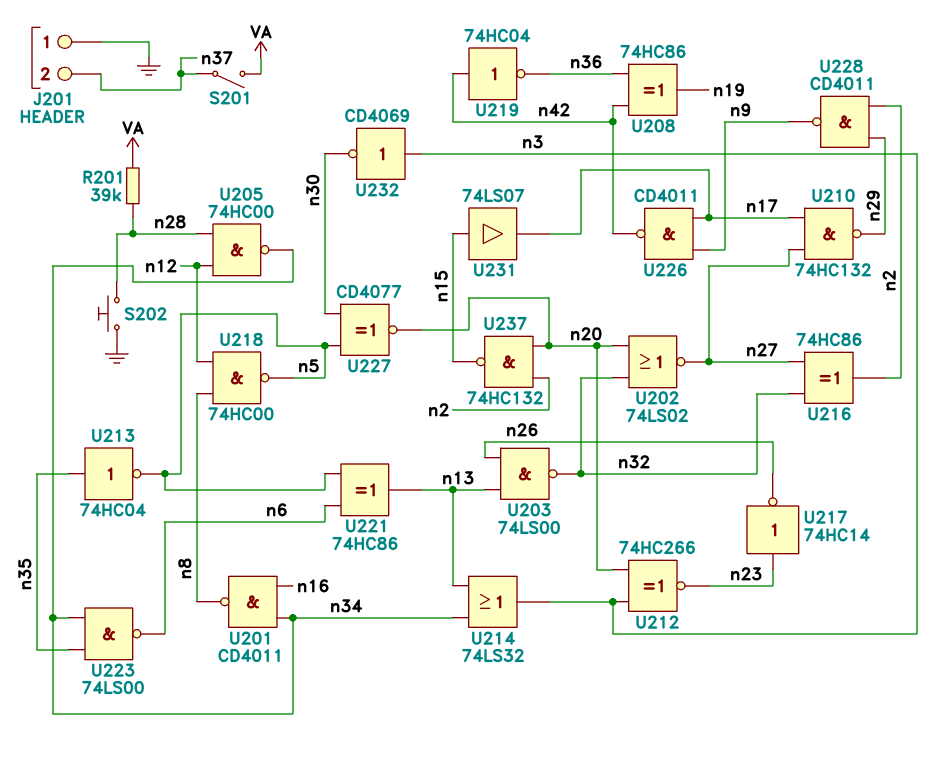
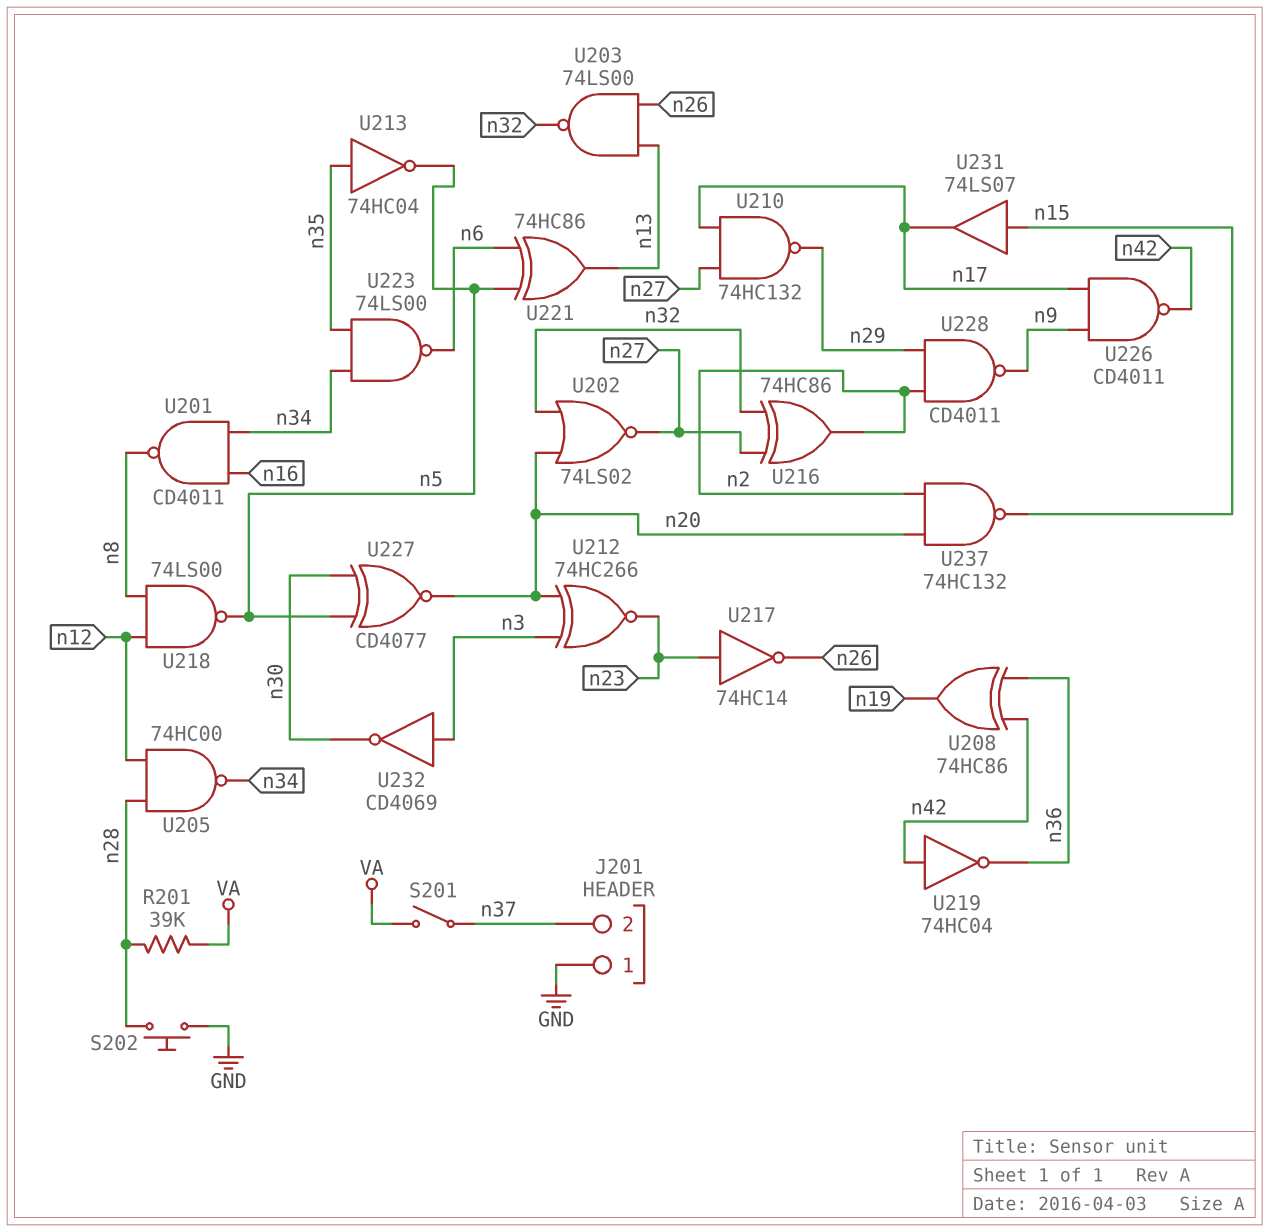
U214: OR 74LS32 (in n13, in n34, out n3) -> none
U218: NAND 74HC00 (in n8, in n12, out n5) -> NAND 74LS00 (in n8, in n12, out n5)

